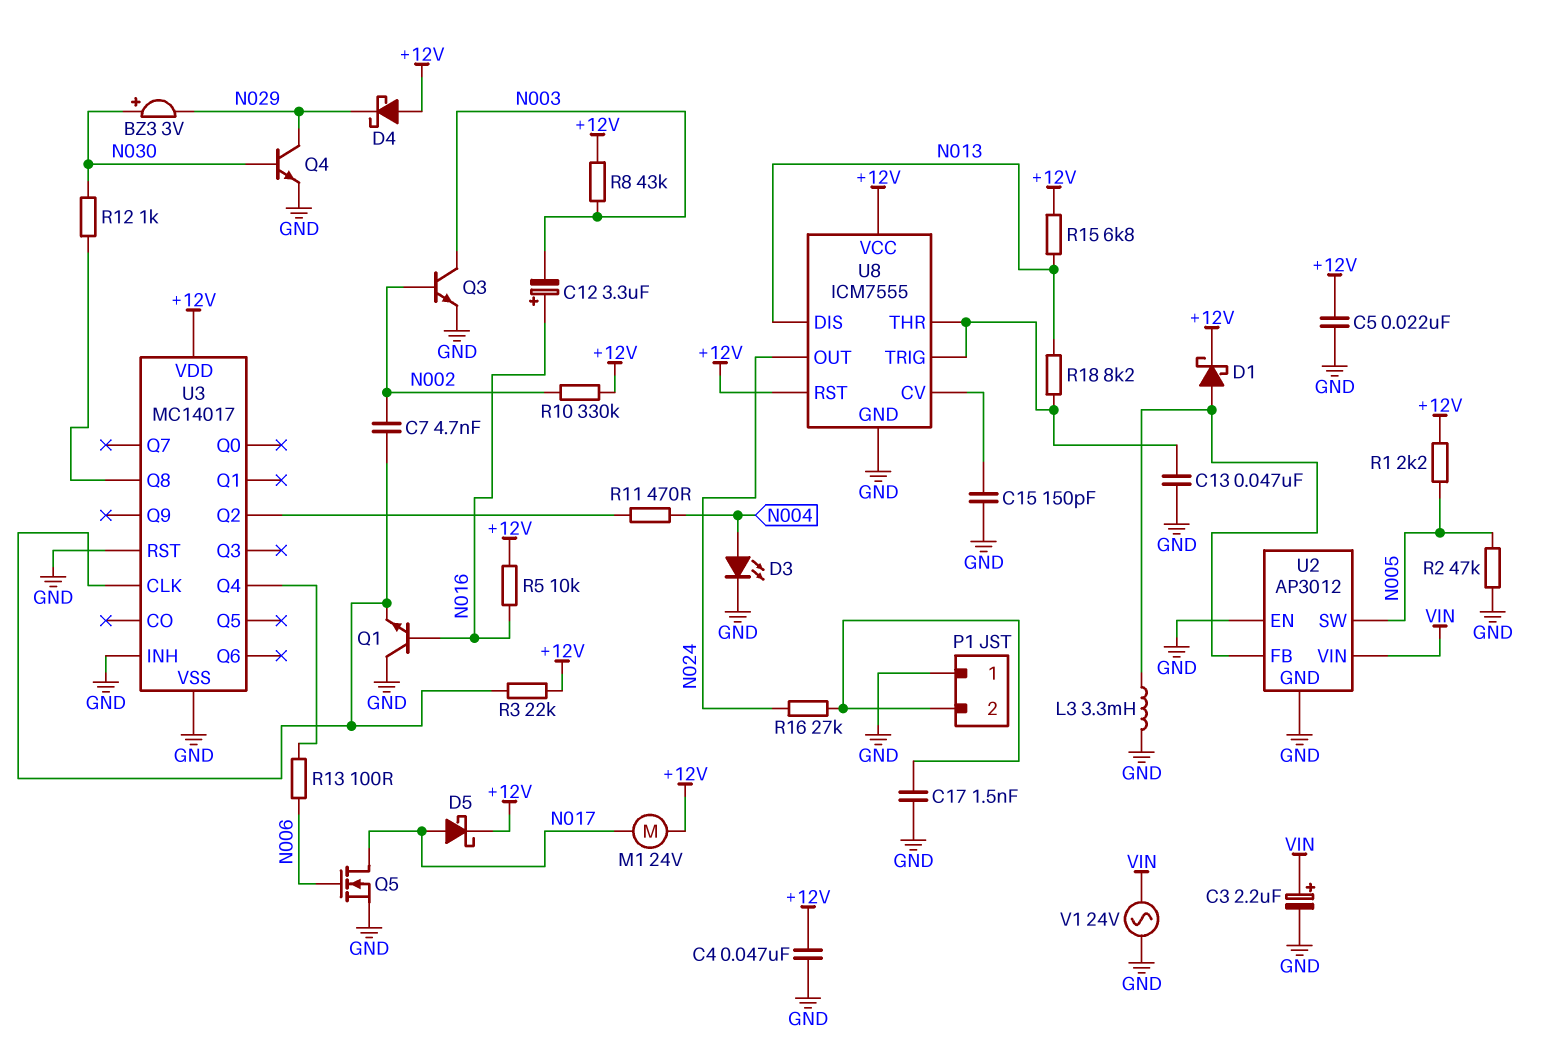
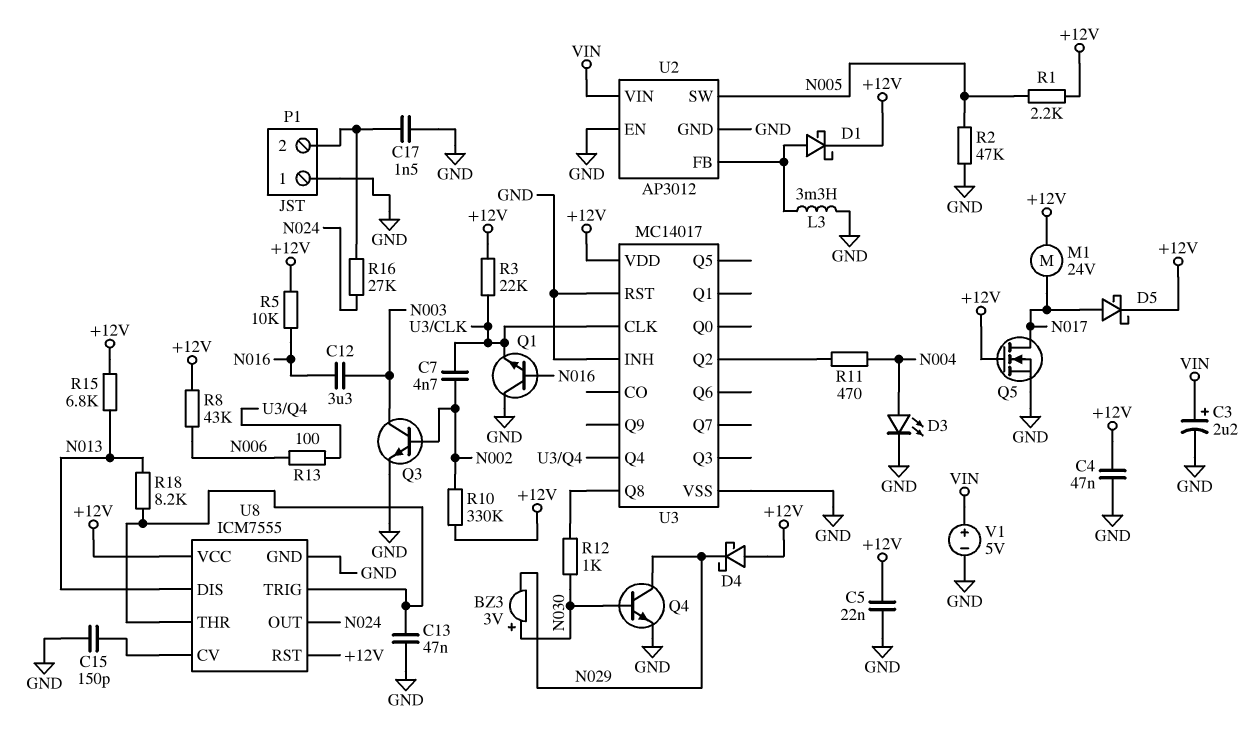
C12: 3.3uF (plus N016, minus N003) -> 3.3uF (N003, N016)
Q5: NMOS (G N006, D N017, S GND) -> NMOS (G +12V, D N017, S GND)
R8: 43k (+12V, N003) -> 43k (+12V, N006)
V1: AC 24V (GND, VIN) -> 5V (plus VIN, minus GND)

